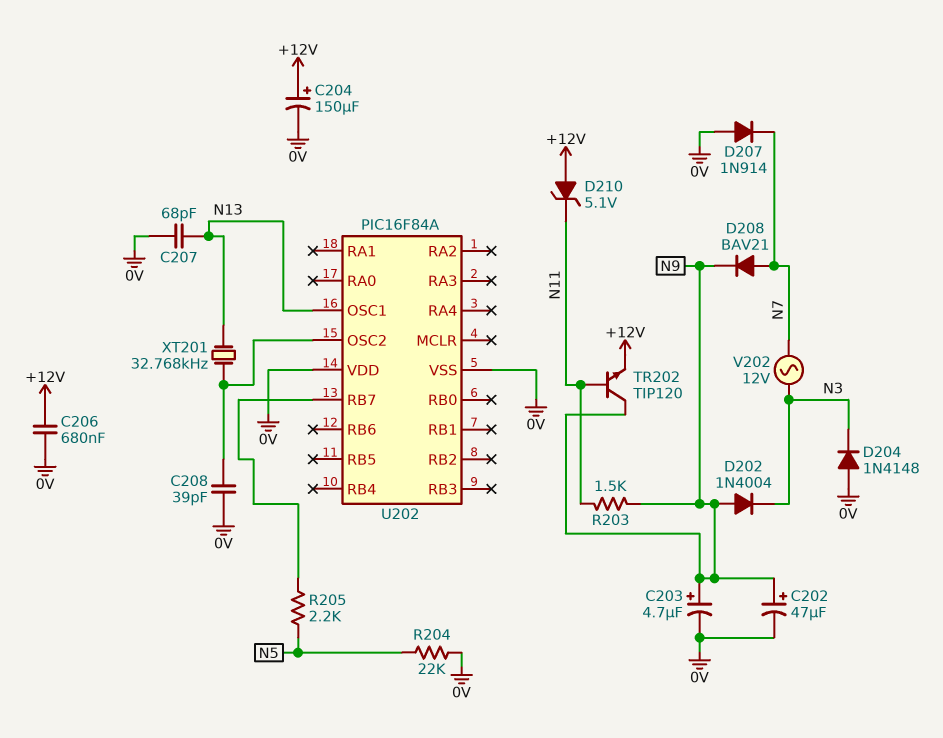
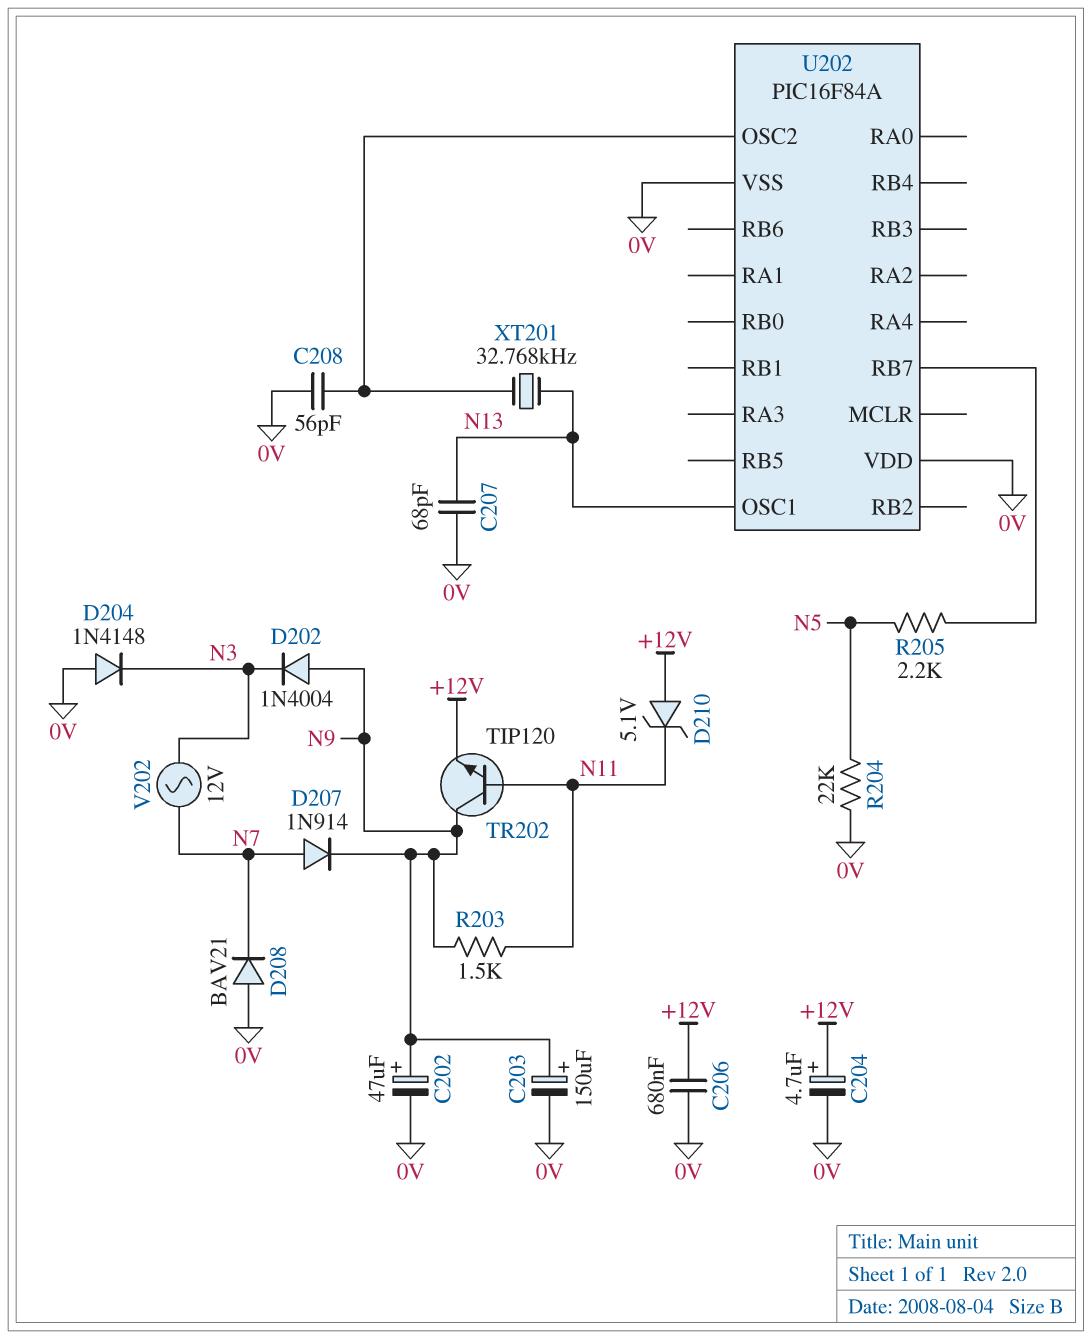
C203: 4.7uF (plus N9, minus 0V) -> 150uF (plus N9, minus 0V)
C204: 150uF (plus +12V, minus 0V) -> 4.7uF (plus +12V, minus 0V)
C208: 39pF (0V, U202/OSC2) -> 56pF (0V, U202/OSC2)
D207: diode 1N914 (A 0V, K N7) -> diode 1N914 (A N7, K N9)
D208: diode BAV21 (A N7, K N9) -> diode BAV21 (A 0V, K N7)

